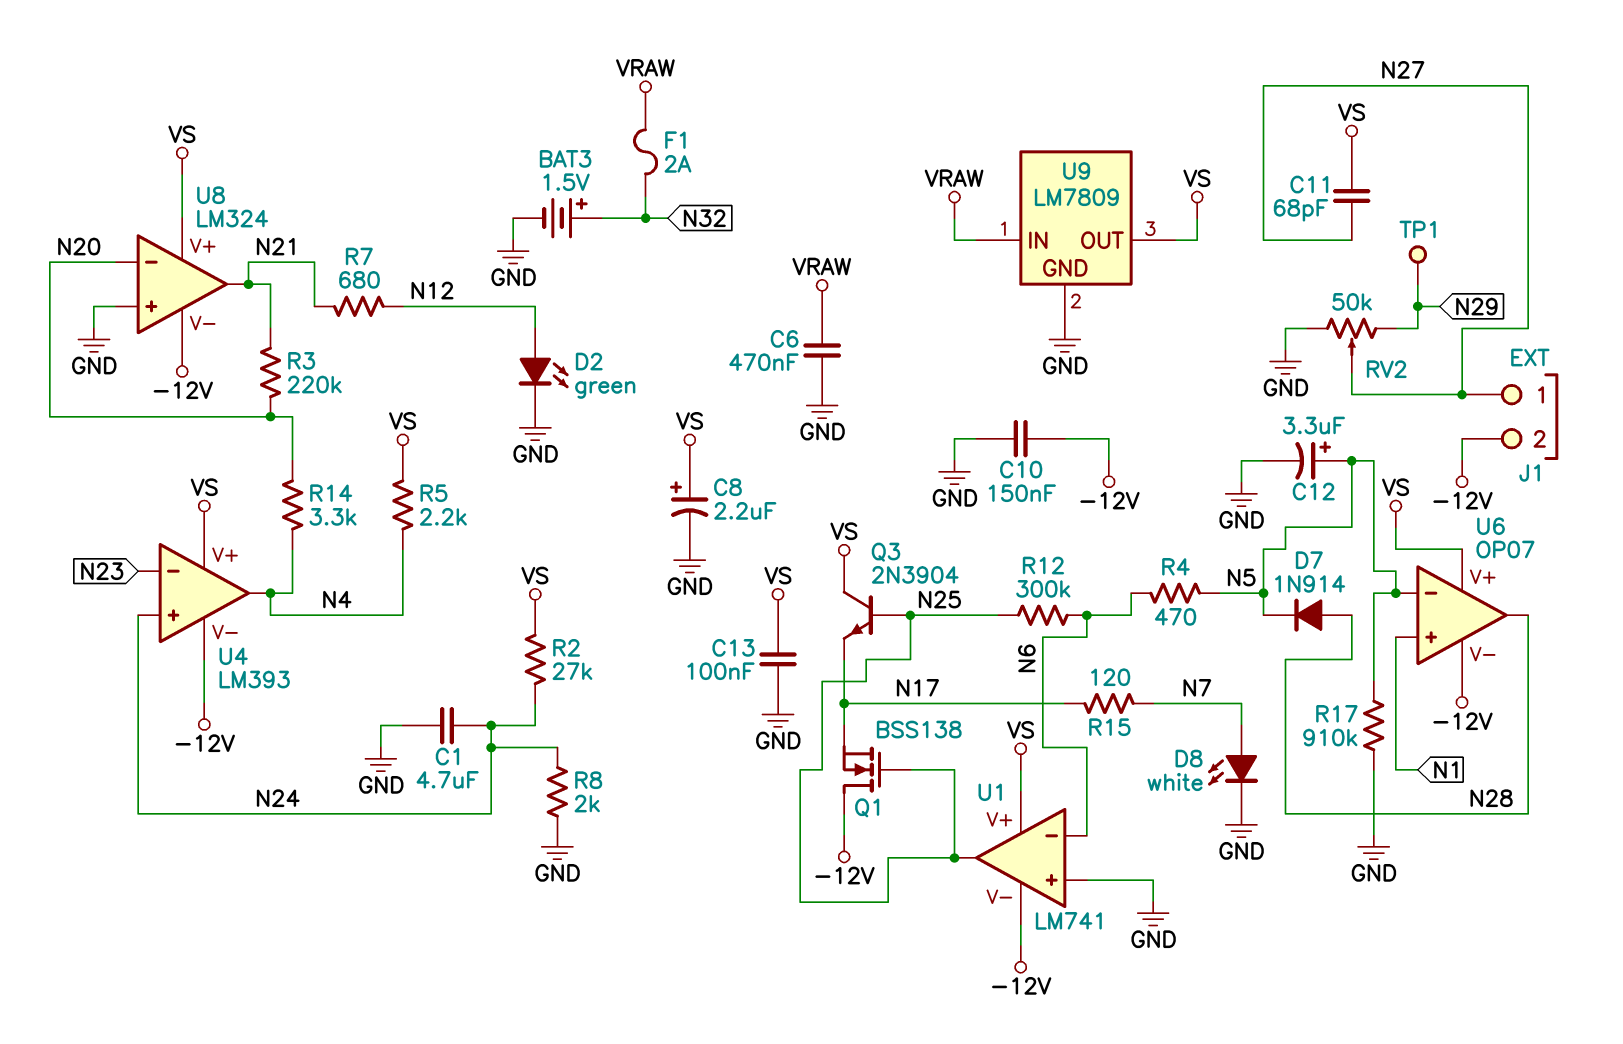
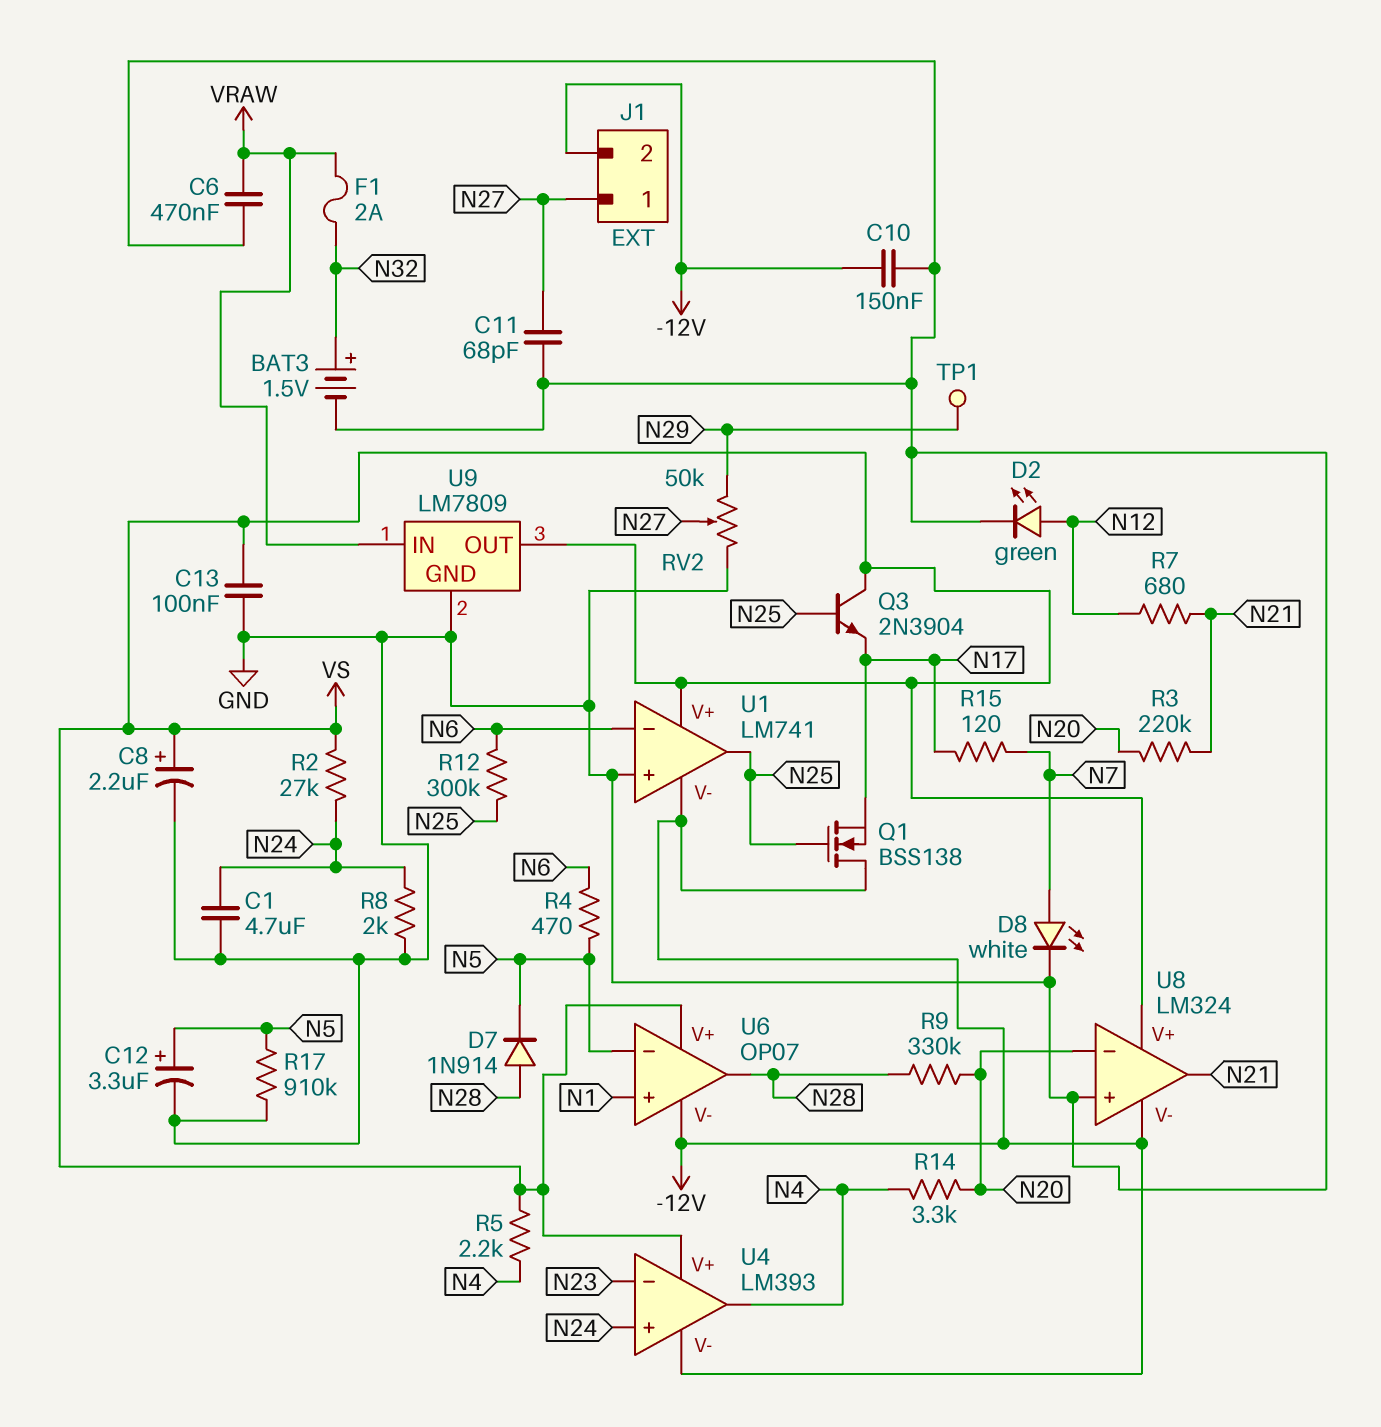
C11: 68pF (N27, VS) -> 68pF (GND, N27)
R9: none -> 330k (N20, N28)

